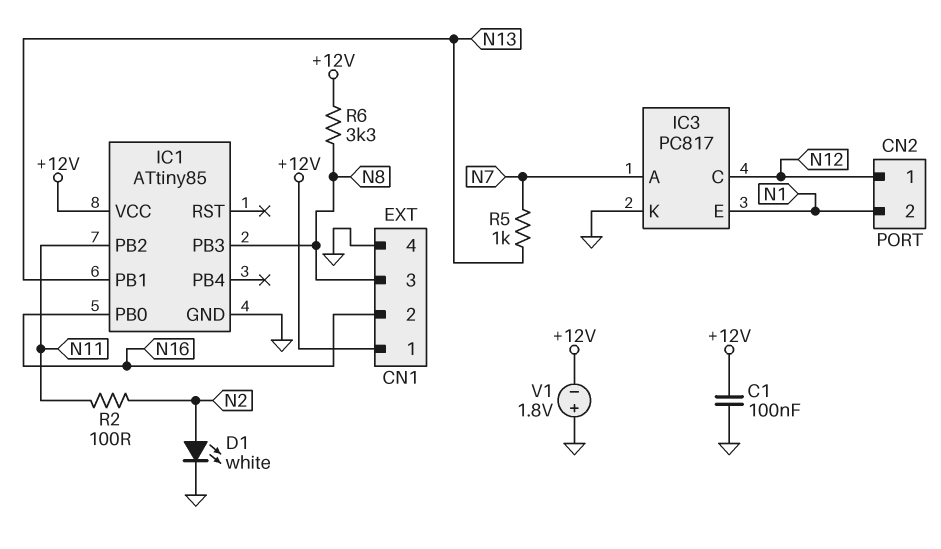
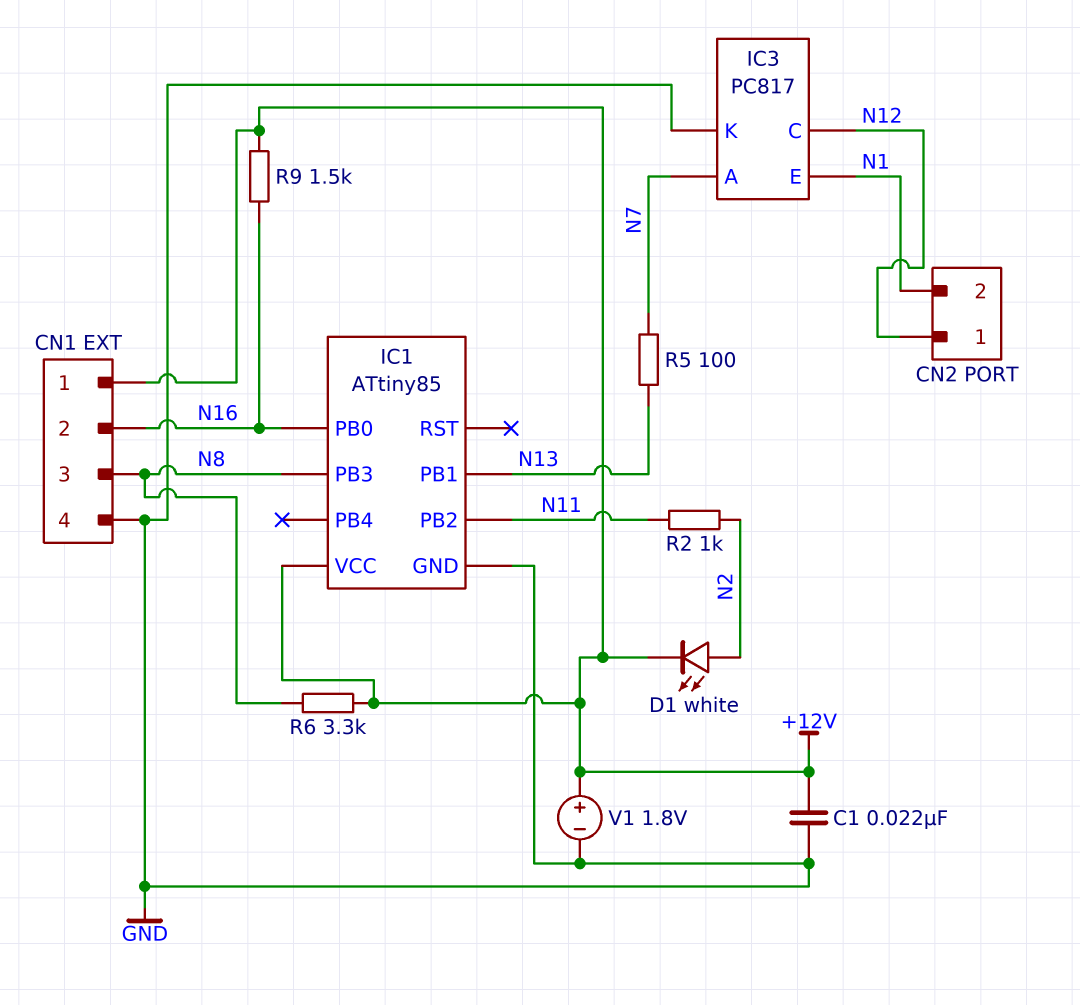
C1: 100nF (+12V, GND) -> 22nF (+12V, GND)
D1: LED white (A N2, K GND) -> LED white (A N2, K +12V)
R2: 100 (N2, N11) -> 1k (N2, N11)
R5: 1k (N7, N13) -> 100 (N7, N13)
R9: none -> 1.5k (+12V, N16)
V1: 1.8V (plus GND, minus +12V) -> 1.8V (plus +12V, minus GND)

